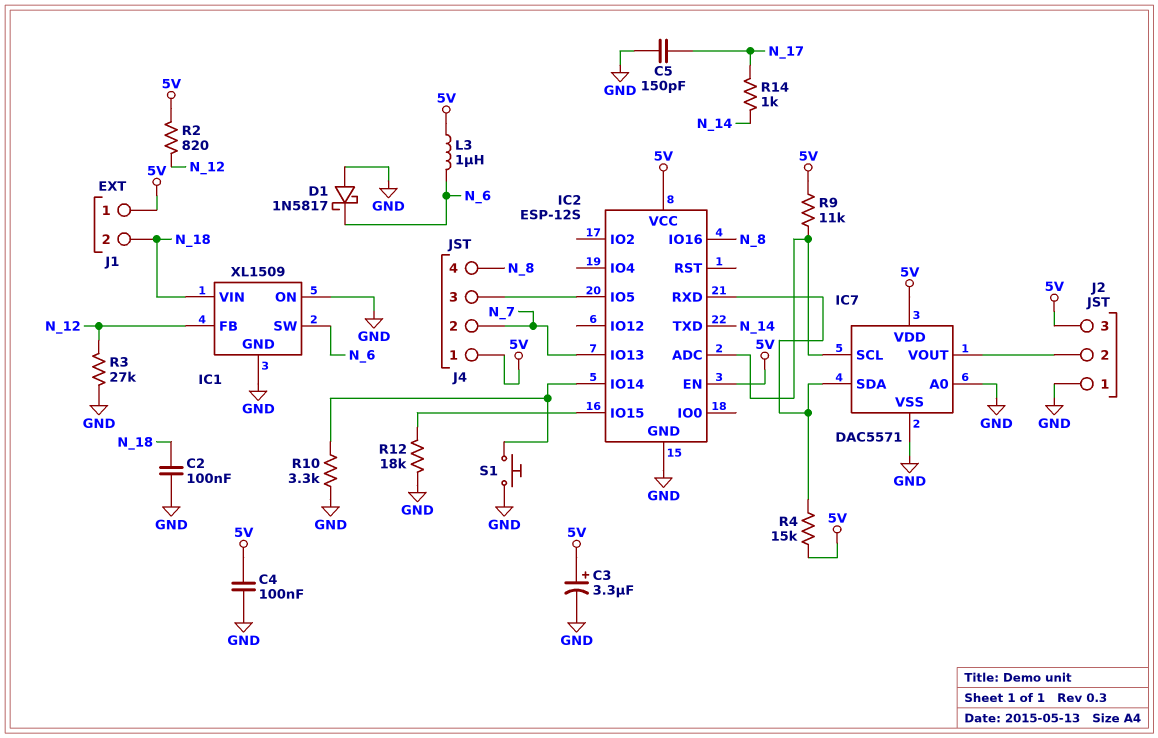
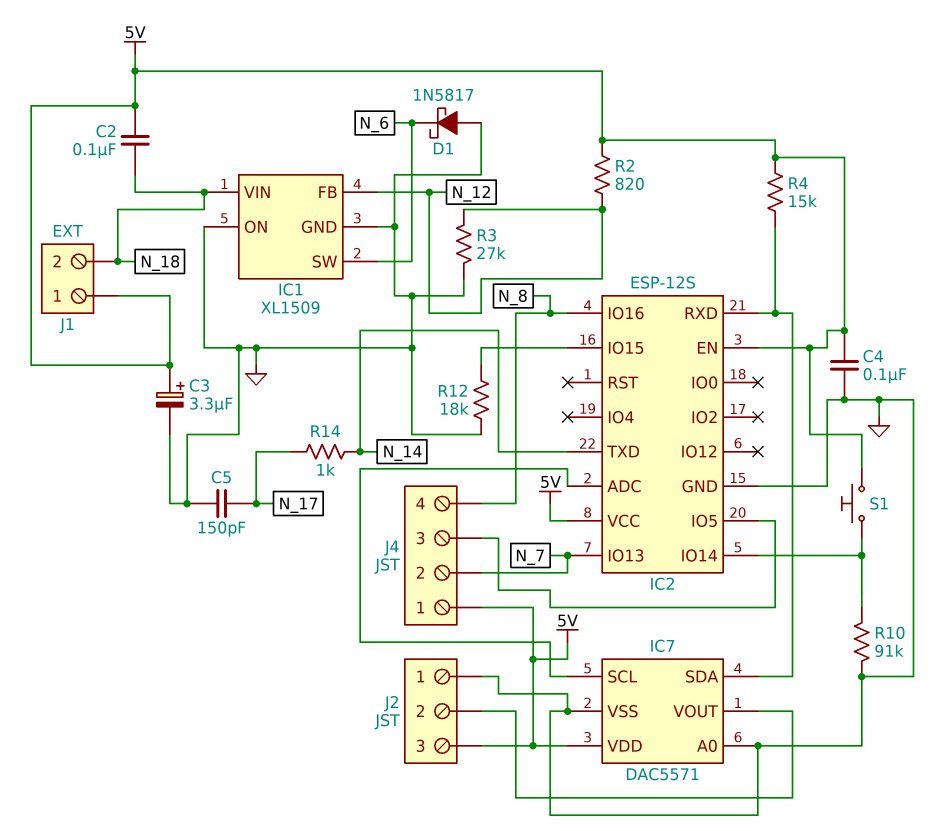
C2: 100nF (GND, N_18) -> 100nF (5V, N_18)
L3: 1uH (5V, N_6) -> none
R9: 11k (5V, IC2/ADC) -> none
R10: 3.3k (GND, IC2/IO14) -> 91k (GND, IC2/IO14)
S1: button (GND, IC2/IO14) -> button (5V, IC2/IO14)

